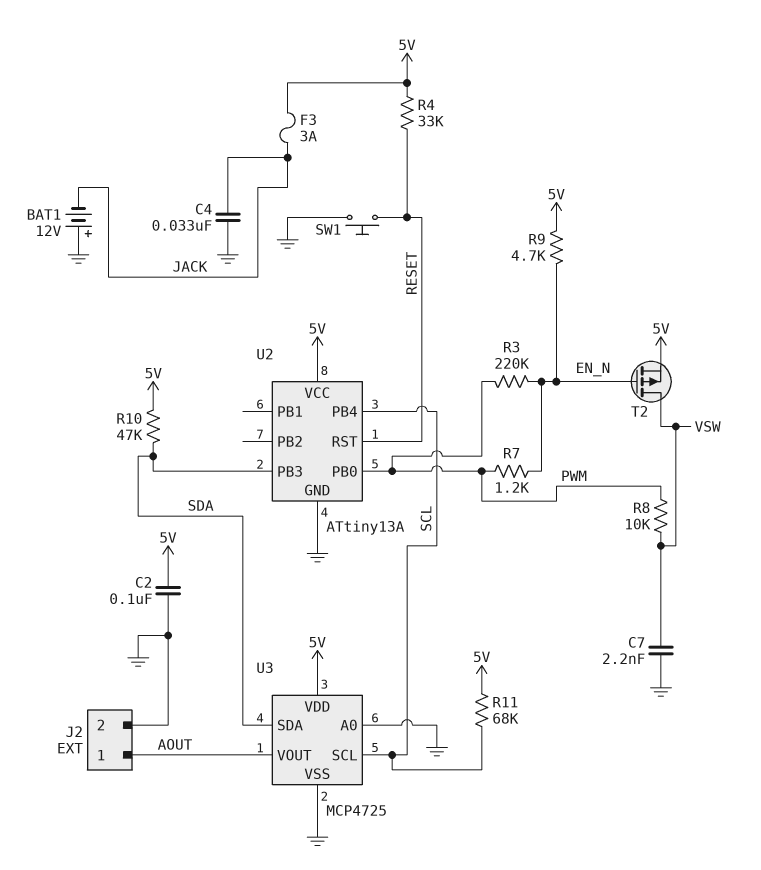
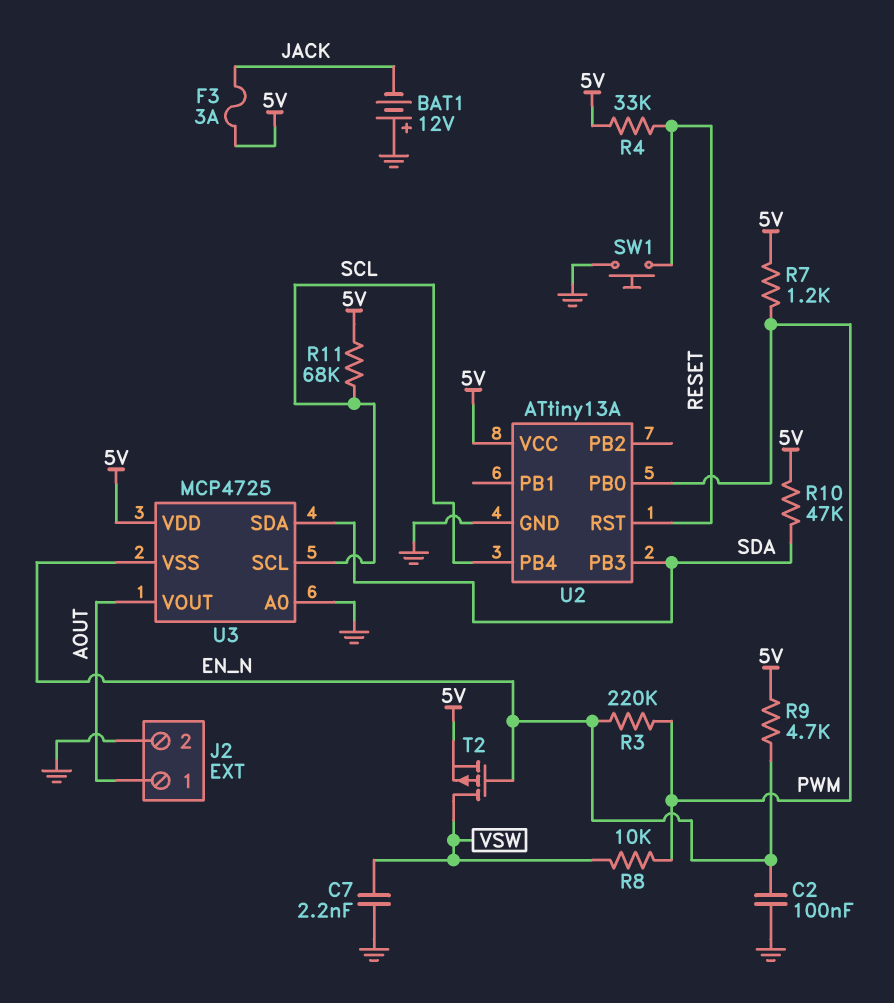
C2: 100nF (5V, GND) -> 100nF (EN_N, GND)
C4: 33nF (GND, JACK) -> none
R7: 1.2k (EN_N, PWM) -> 1.2k (5V, PWM)
U3 pin VSS: GND -> EN_N

